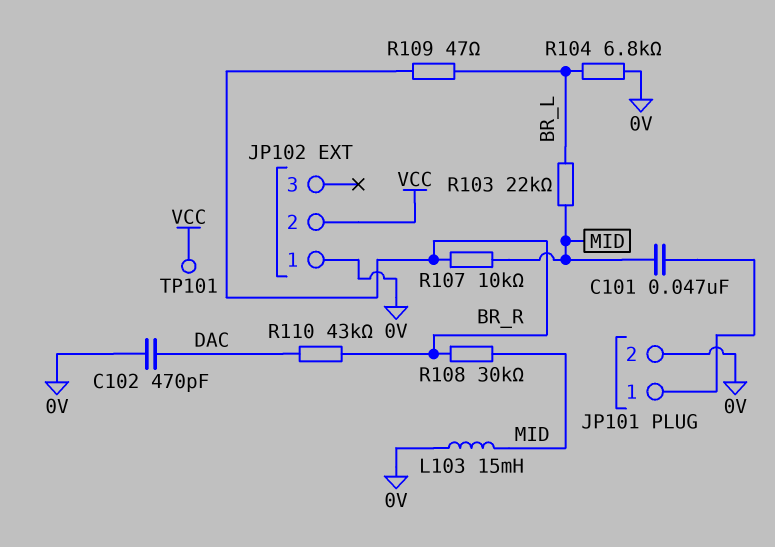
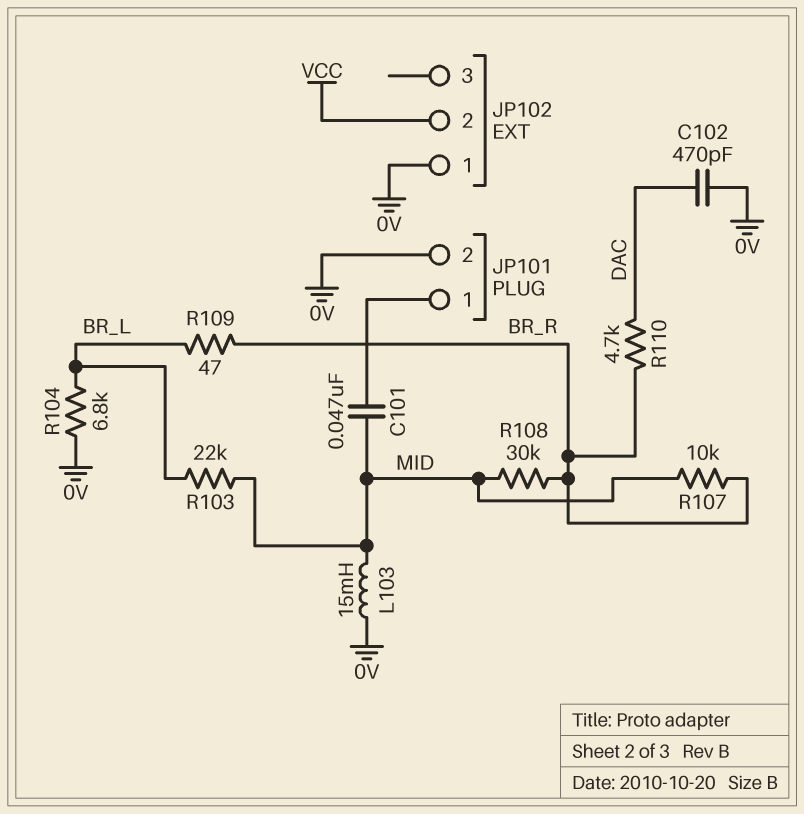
R110: 43k (BR_R, DAC) -> 4.7k (BR_R, DAC)
TP101: test point (VCC) -> none

